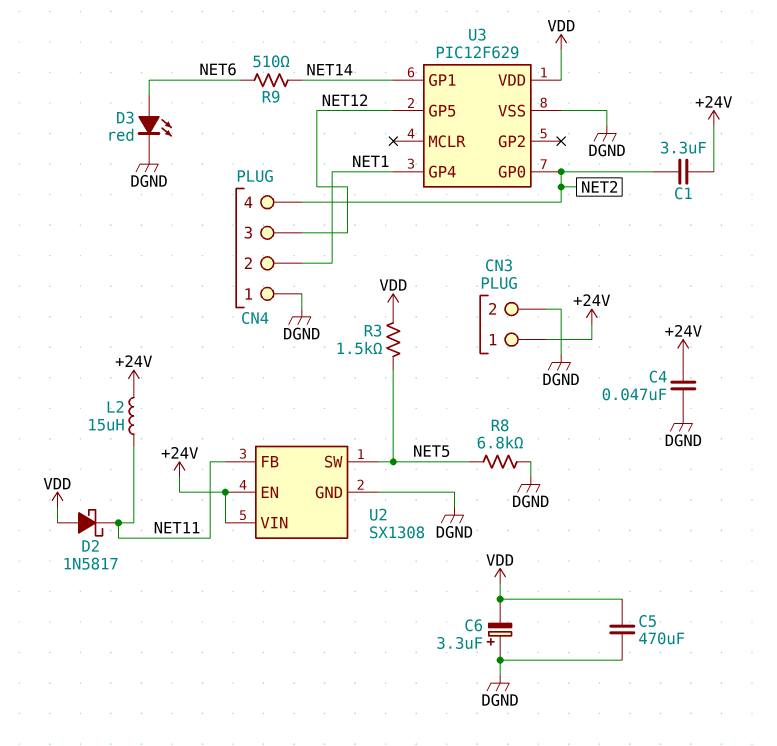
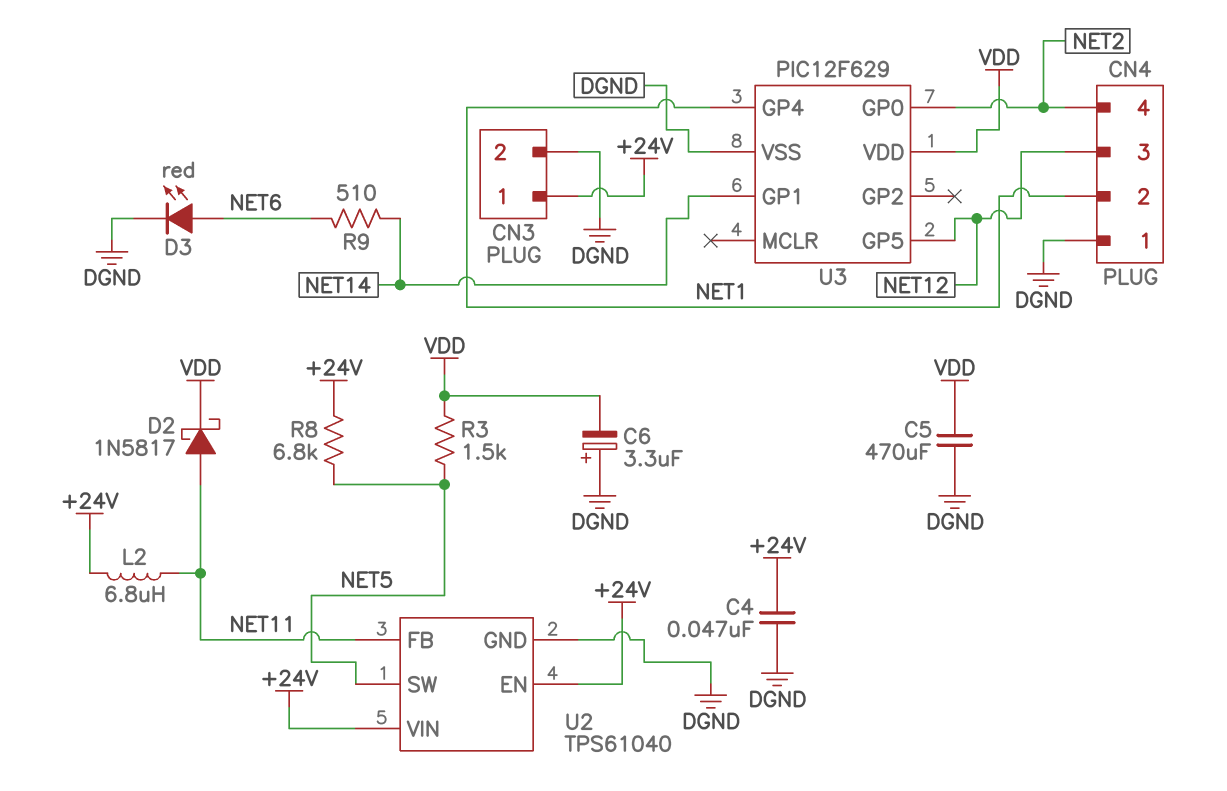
C1: 3.3uF (+24V, NET2) -> none
D2: schottky 1N5817 (A VDD, K NET11) -> schottky 1N5817 (A NET11, K VDD)
L2: 15uH (+24V, NET11) -> 6.8uH (+24V, NET11)
R8: 6.8k (DGND, NET5) -> 6.8k (+24V, NET5)
U2: SX1308 -> TPS61040

